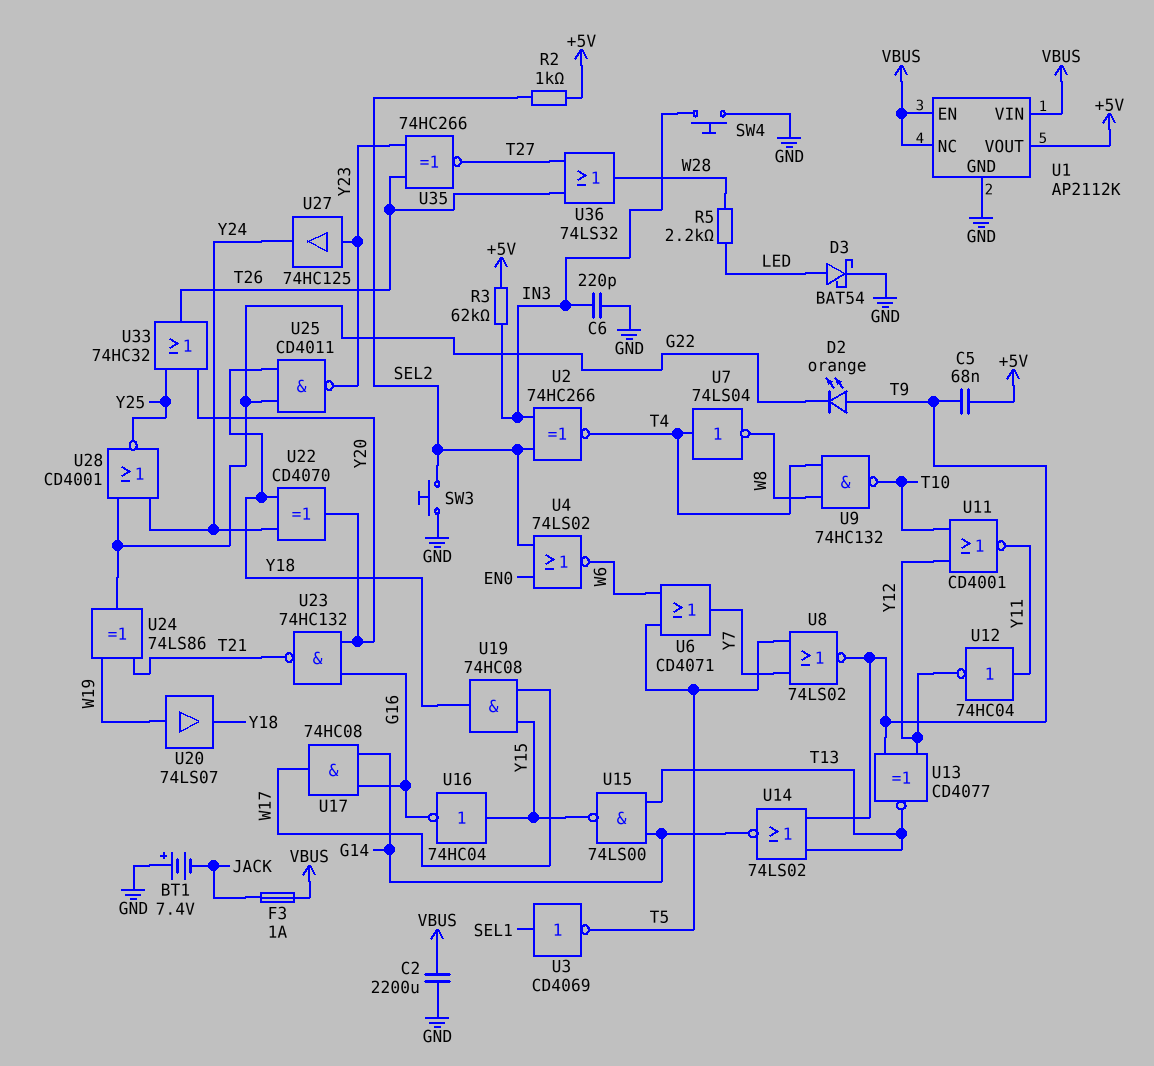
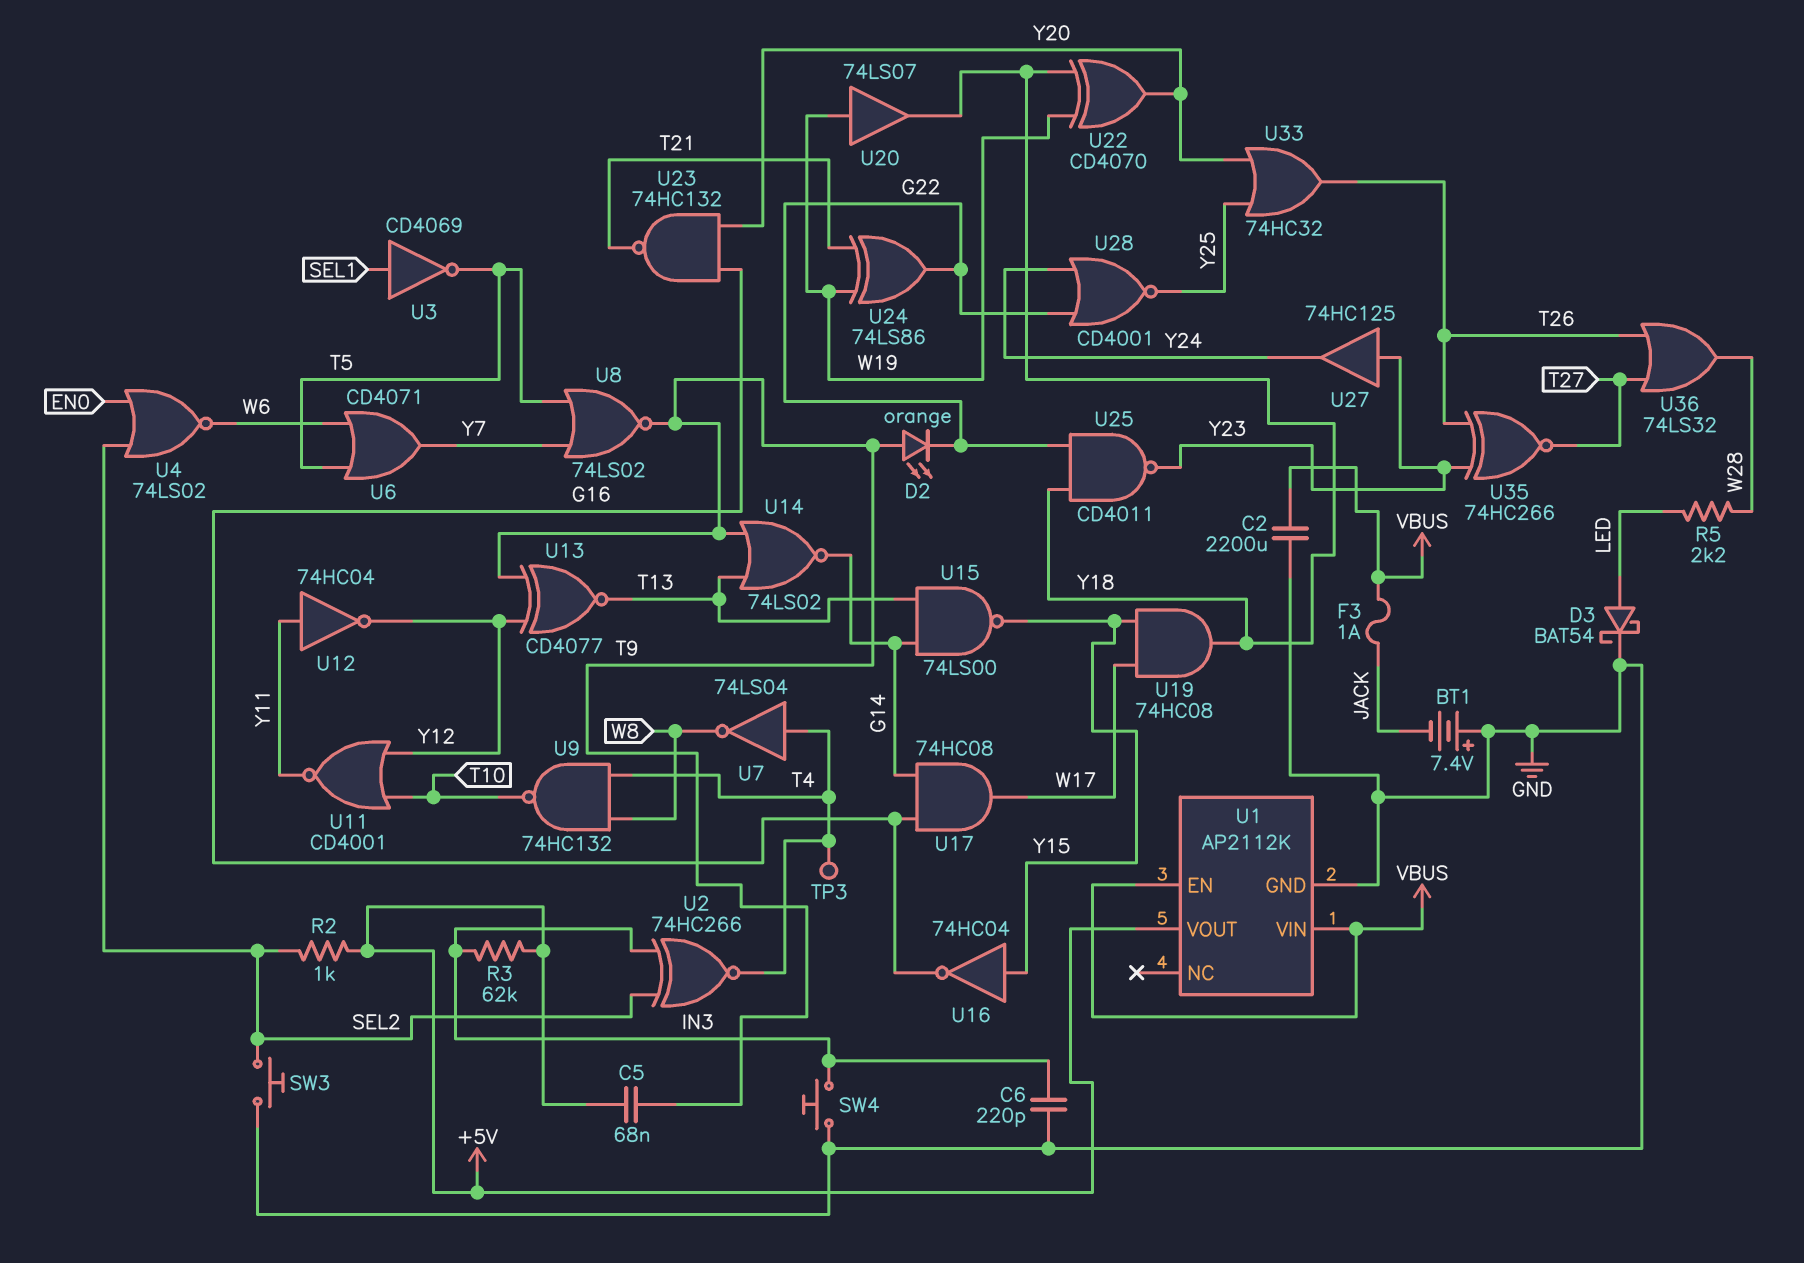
TP3: none -> test point (T4)
U1 pin NC: VBUS -> none
U22: XOR CD4070 (in Y18, in Y24, out Y20) -> XOR CD4070 (in W19, in Y18, out Y20)

